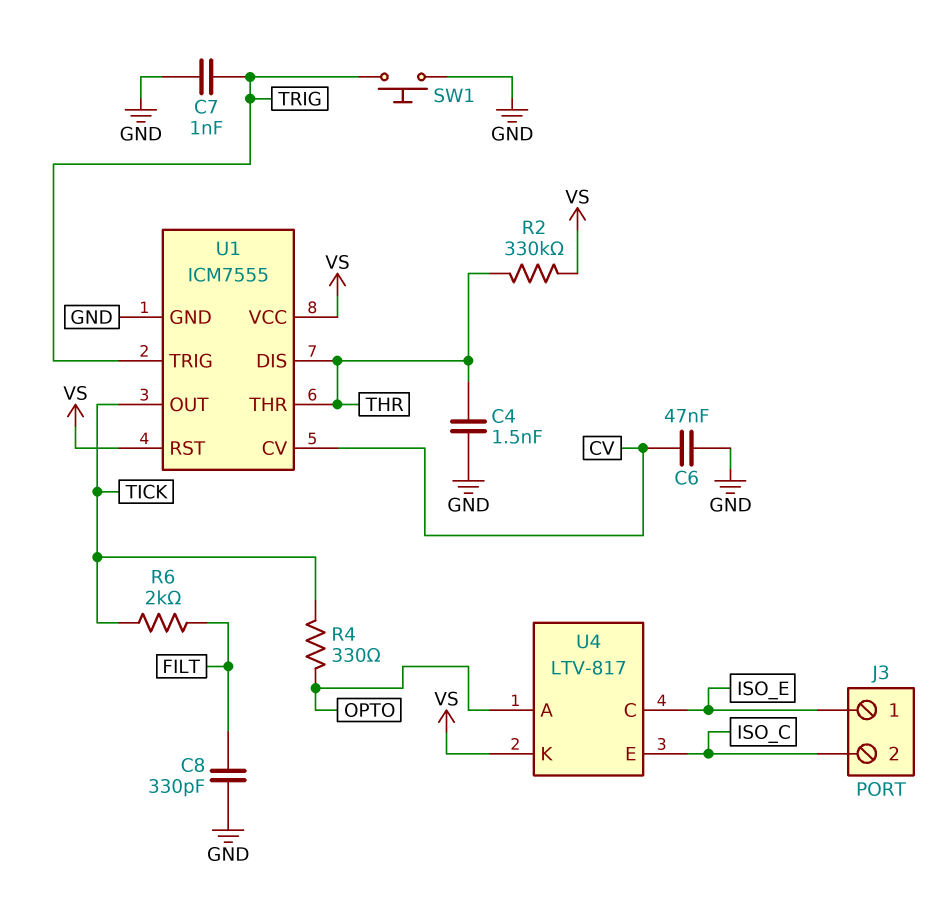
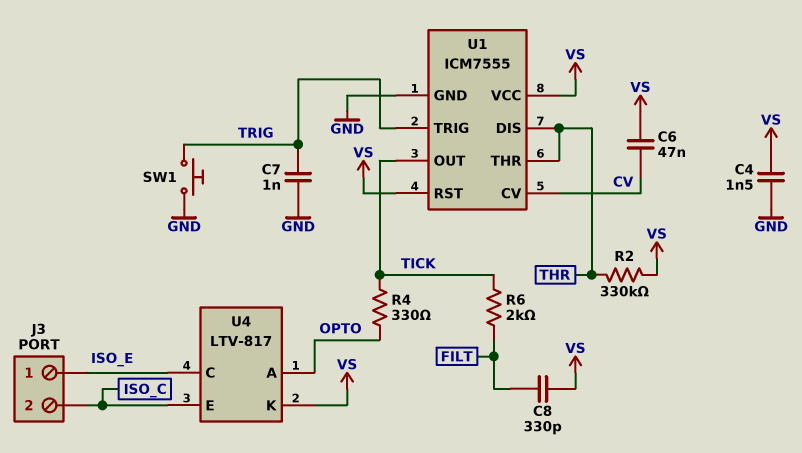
C4: 1.5nF (GND, THR) -> 1.5nF (GND, VS)
C6: 47nF (CV, GND) -> 47nF (CV, VS)
C8: 330pF (FILT, GND) -> 330pF (FILT, VS)

